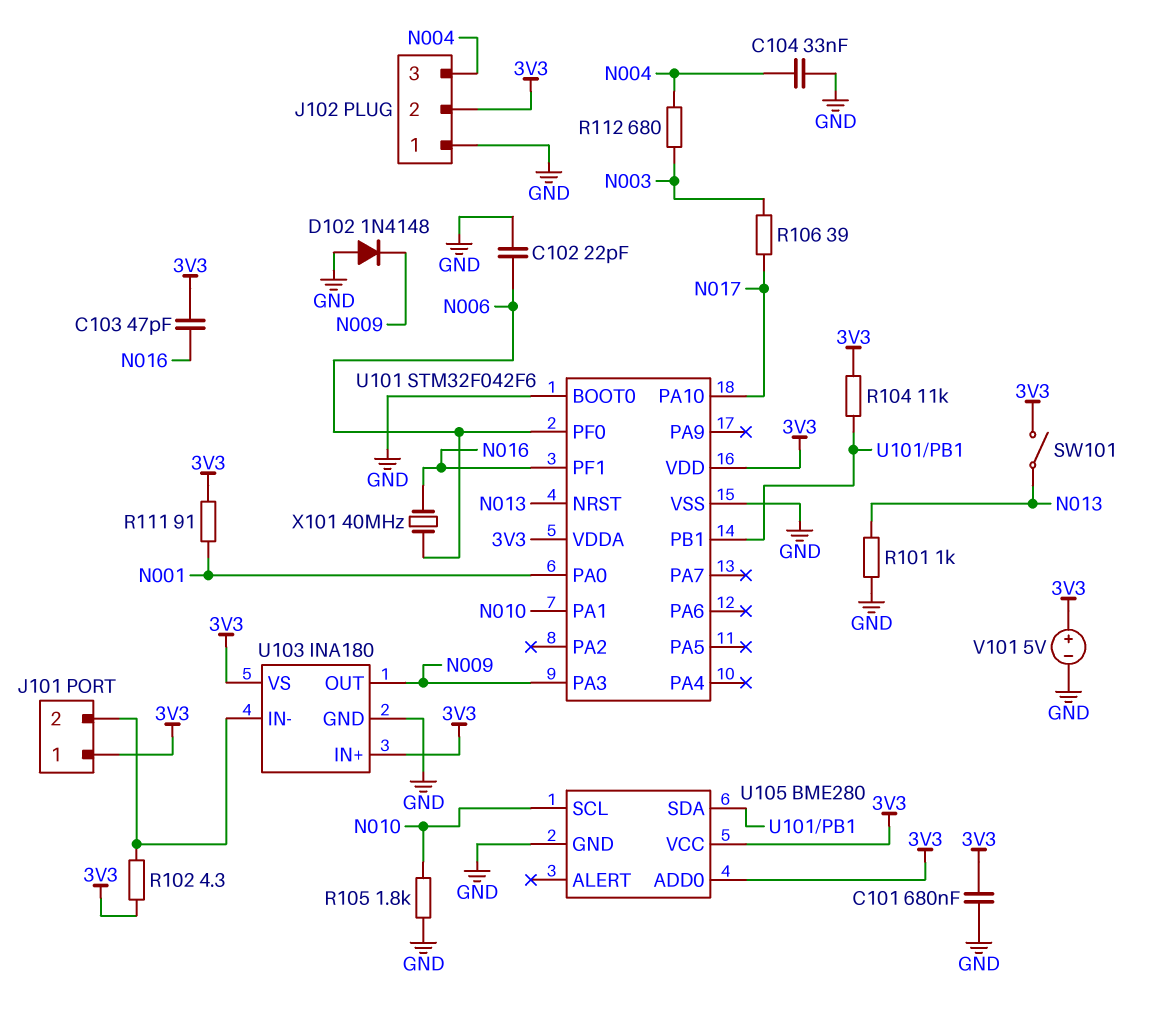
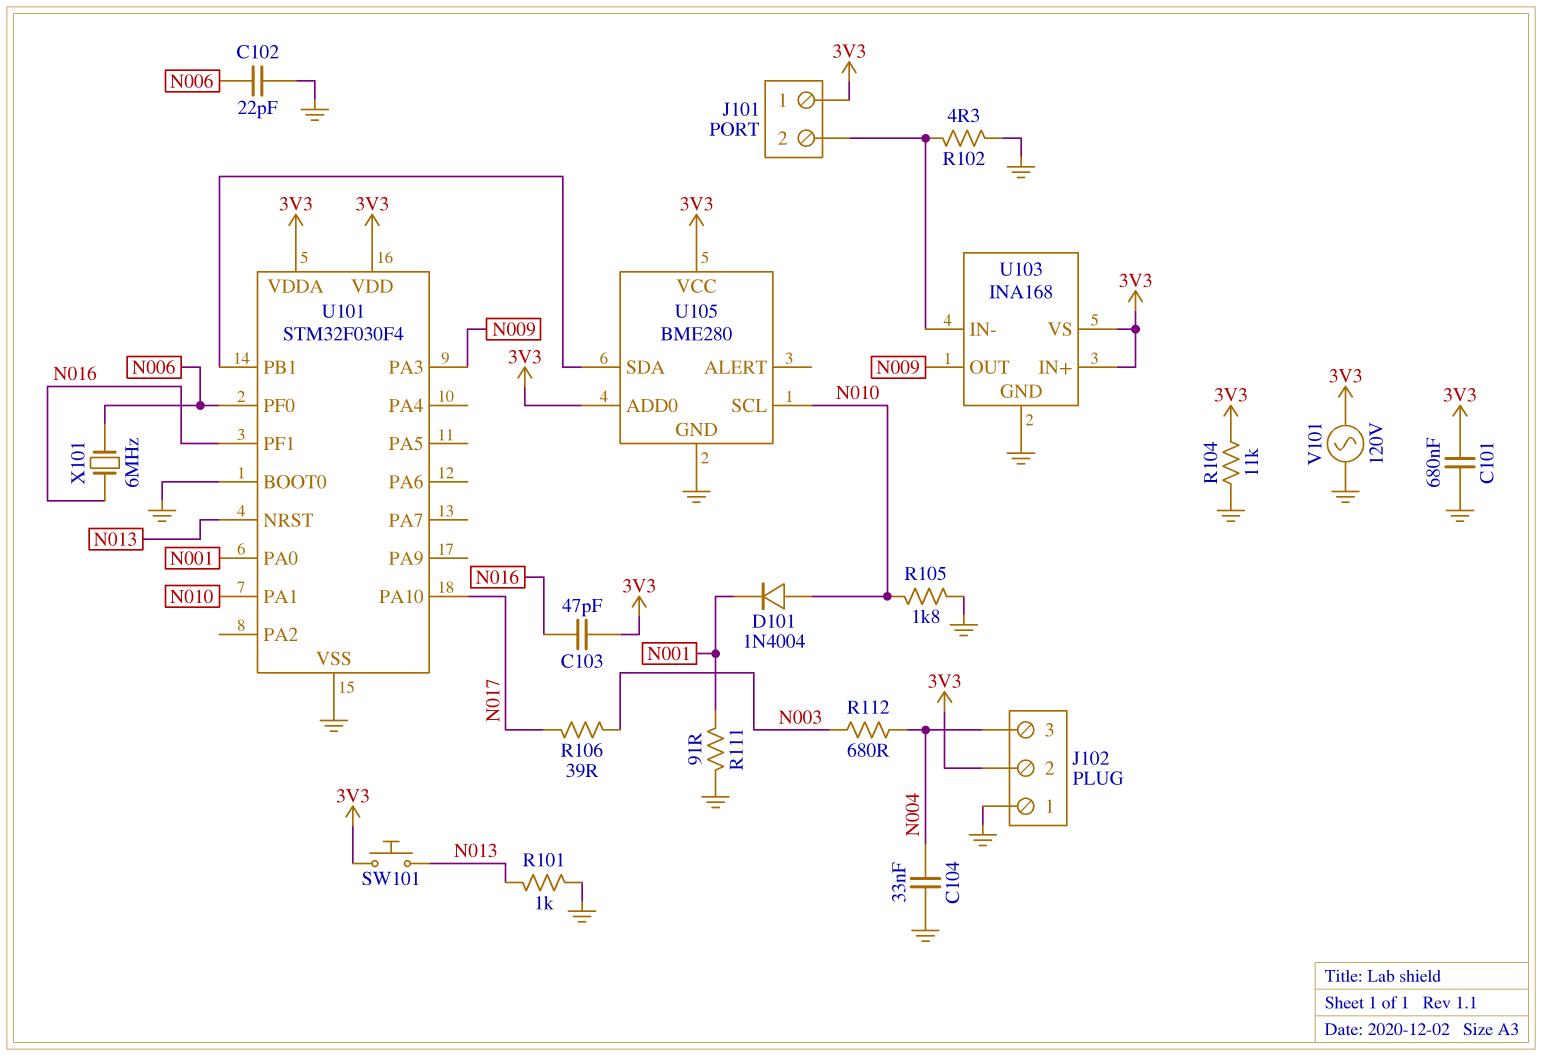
D101: none -> diode 1N4004 (A N010, K N001)
D102: diode 1N4148 (A GND, K N009) -> none
R102: 4.3 (3V3, J101/2) -> 4.3 (GND, J101/2)
R104: 11k (3V3, U101/PB1) -> 11k (3V3, GND)
R111: 91 (3V3, N001) -> 91 (GND, N001)
SW101: switch (3V3, N013) -> button (3V3, N013)
U101: STM32F042F6 -> STM32F030F4
U103: INA180 -> INA168
V101: 5V (plus 3V3, minus GND) -> AC 120V (3V3, GND)
X101: 40MHz (N006, N016) -> 6MHz (N006, N016)

